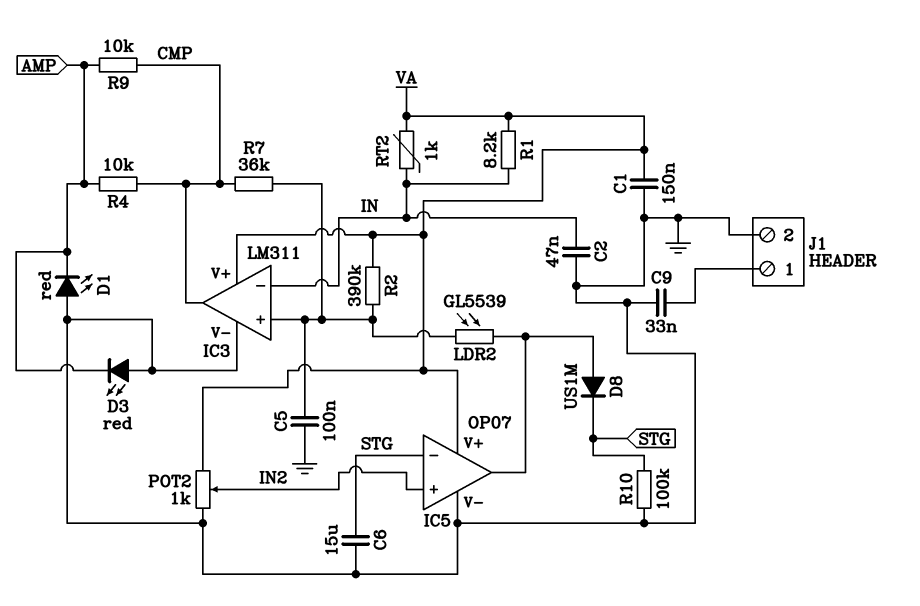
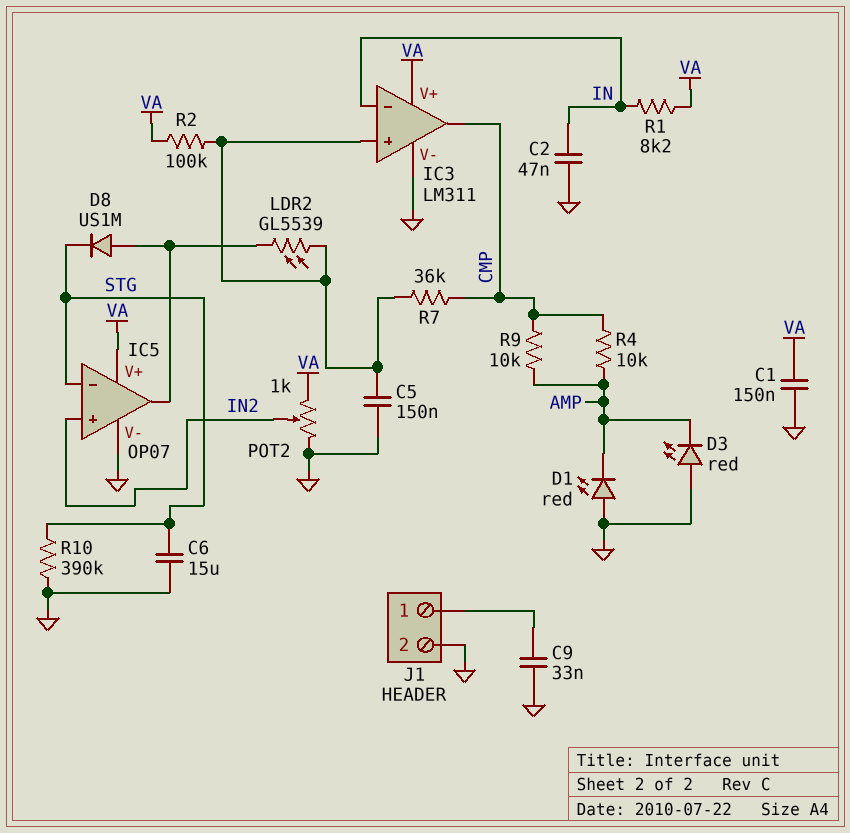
C5: 100nF (GND, IC3/in+) -> 150nF (GND, IC3/in+)
R2: 390k (IC3/in+, VA) -> 100k (IC3/in+, VA)
R10: 100k (GND, STG) -> 390k (GND, STG)
RT2: 1k (IN, VA) -> none

